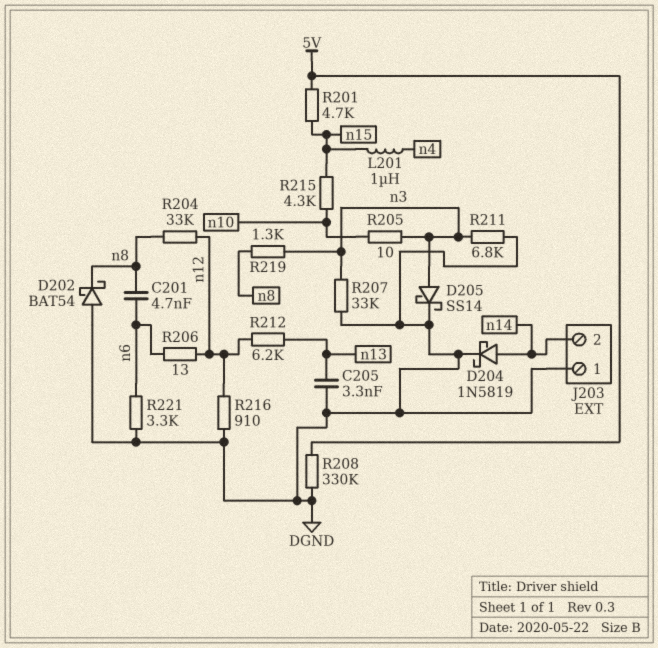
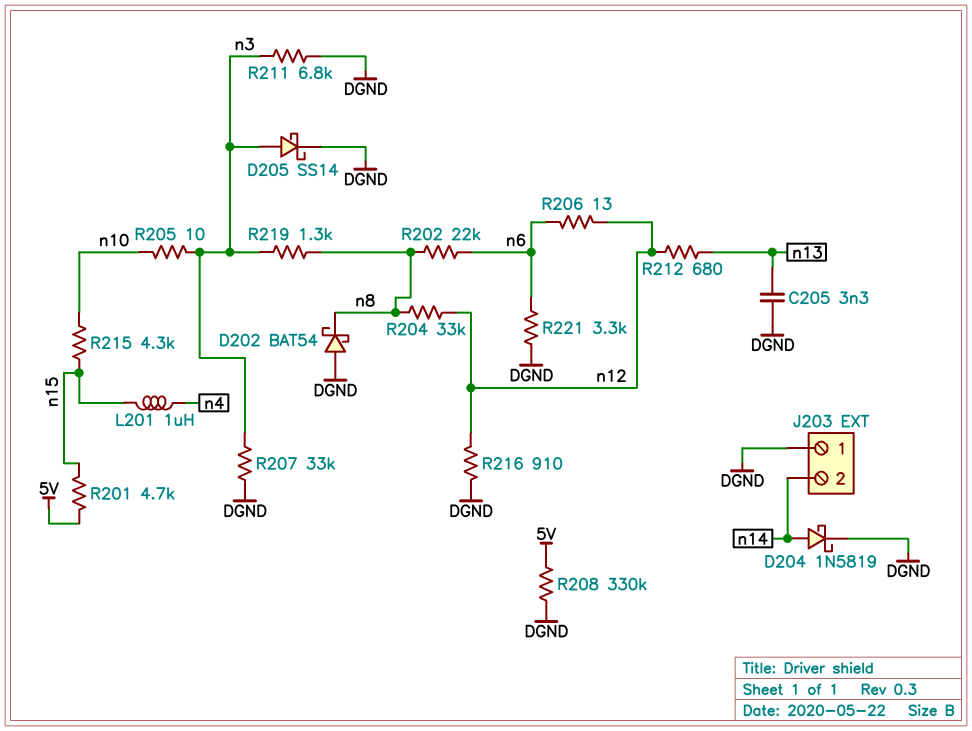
C201: 4.7nF (n6, n8) -> none
R202: none -> 22k (n6, n8)
R212: 6.2k (n12, n13) -> 680 (n12, n13)

